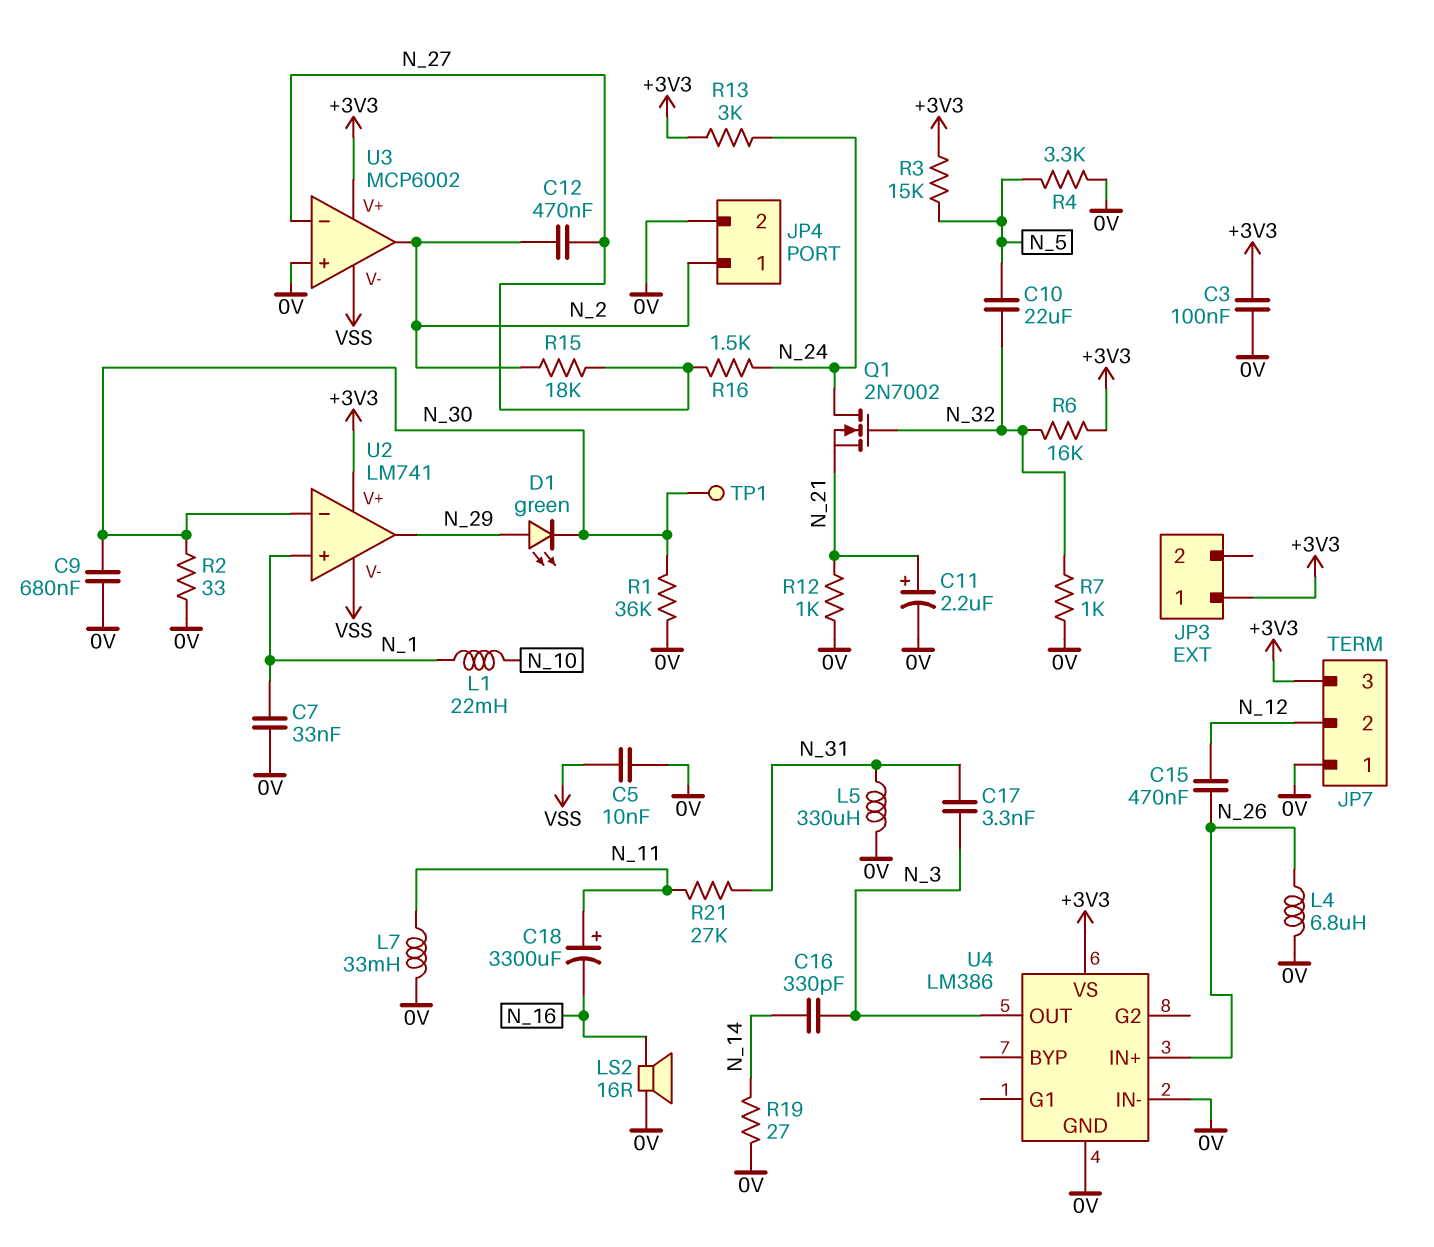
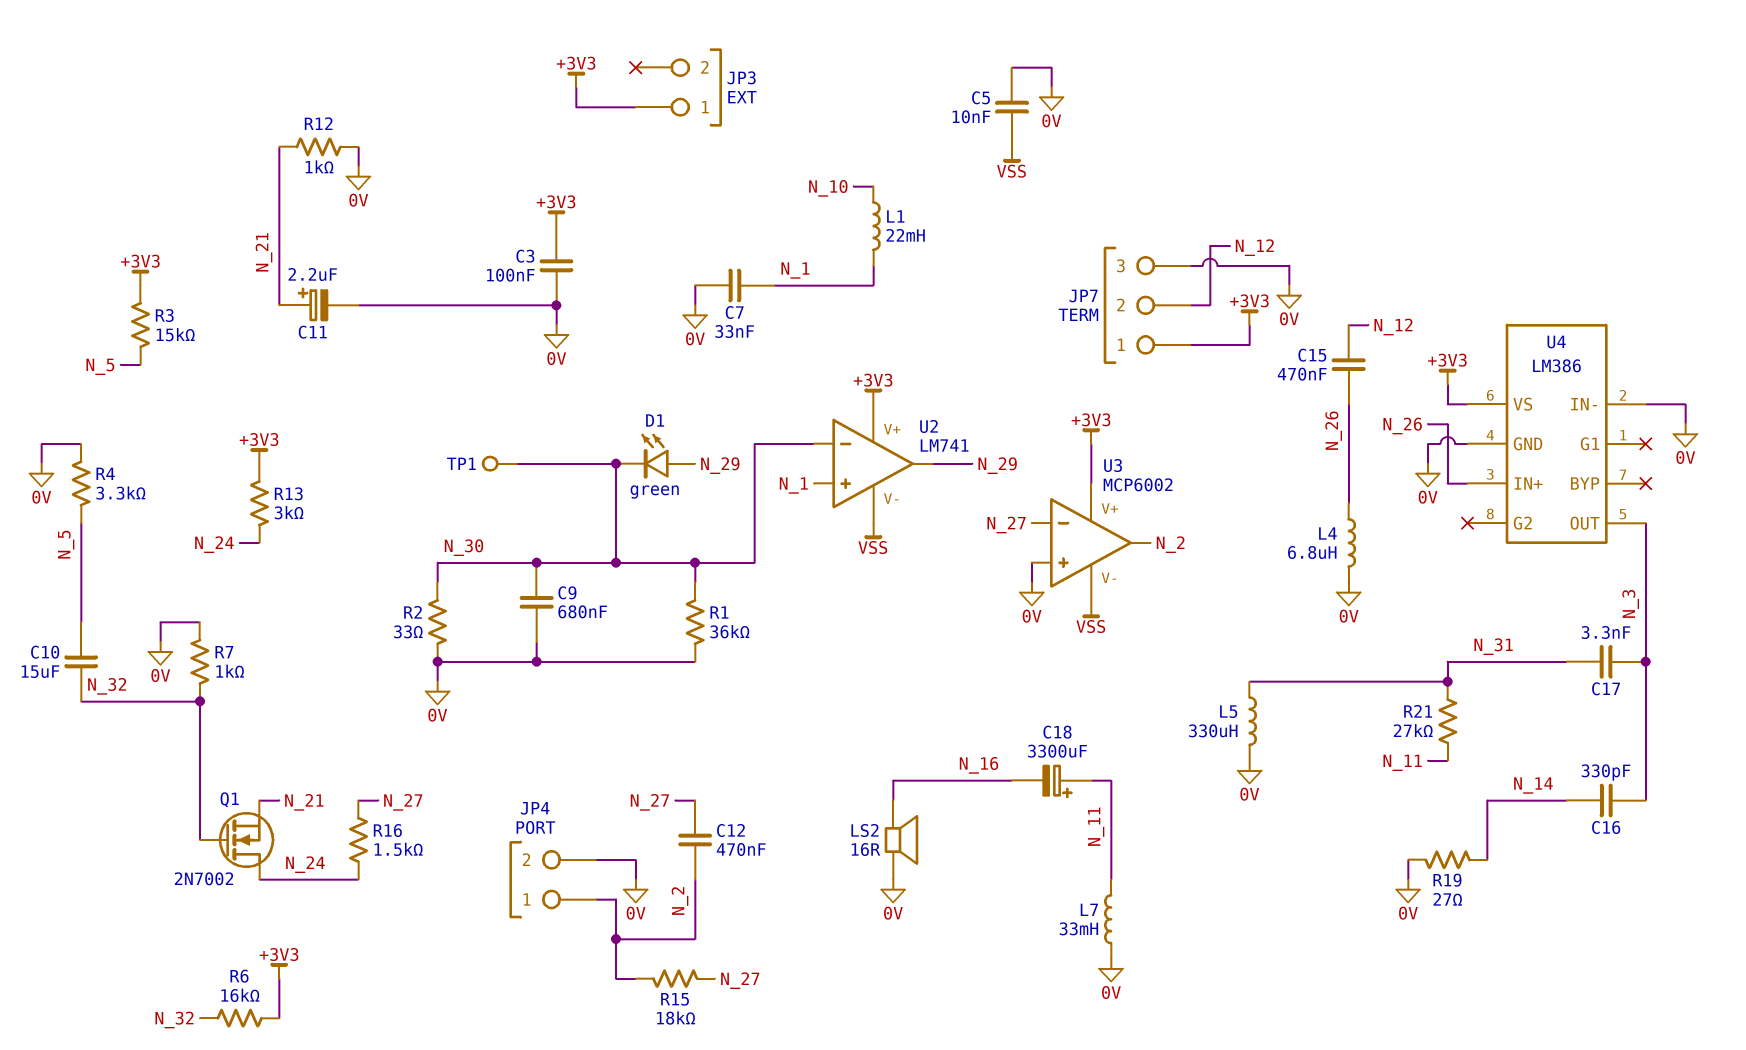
C10: 22uF (N_5, N_32) -> 15uF (N_5, N_32)
JP7 pin 1: 0V -> +3V3
JP7 pin 3: +3V3 -> 0V

